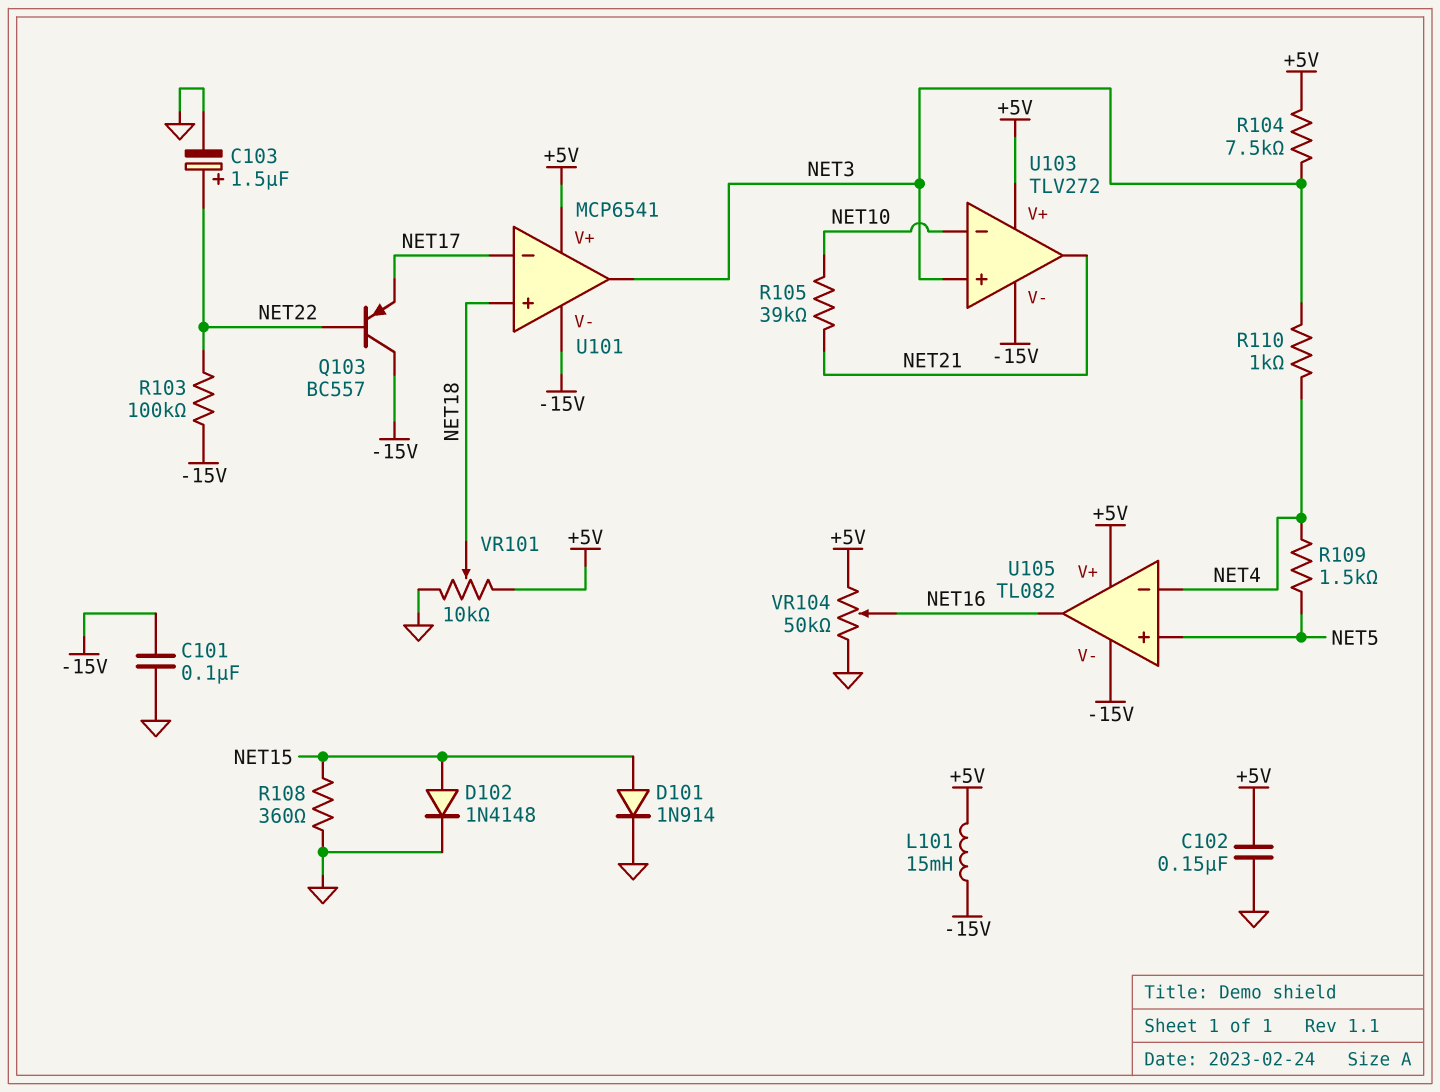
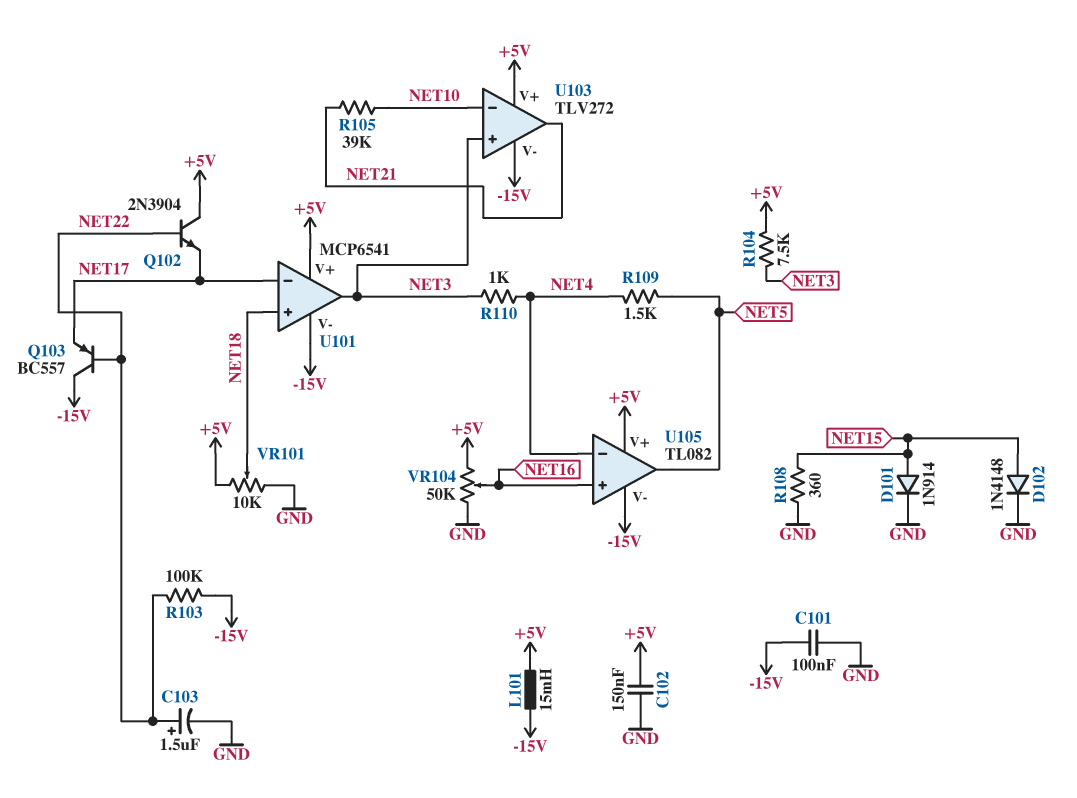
Q102: none -> NPN 2N3904 (B NET22, C +5V, E NET17)
U105 pin in+: NET5 -> NET16
U105 pin out: NET16 -> NET5

